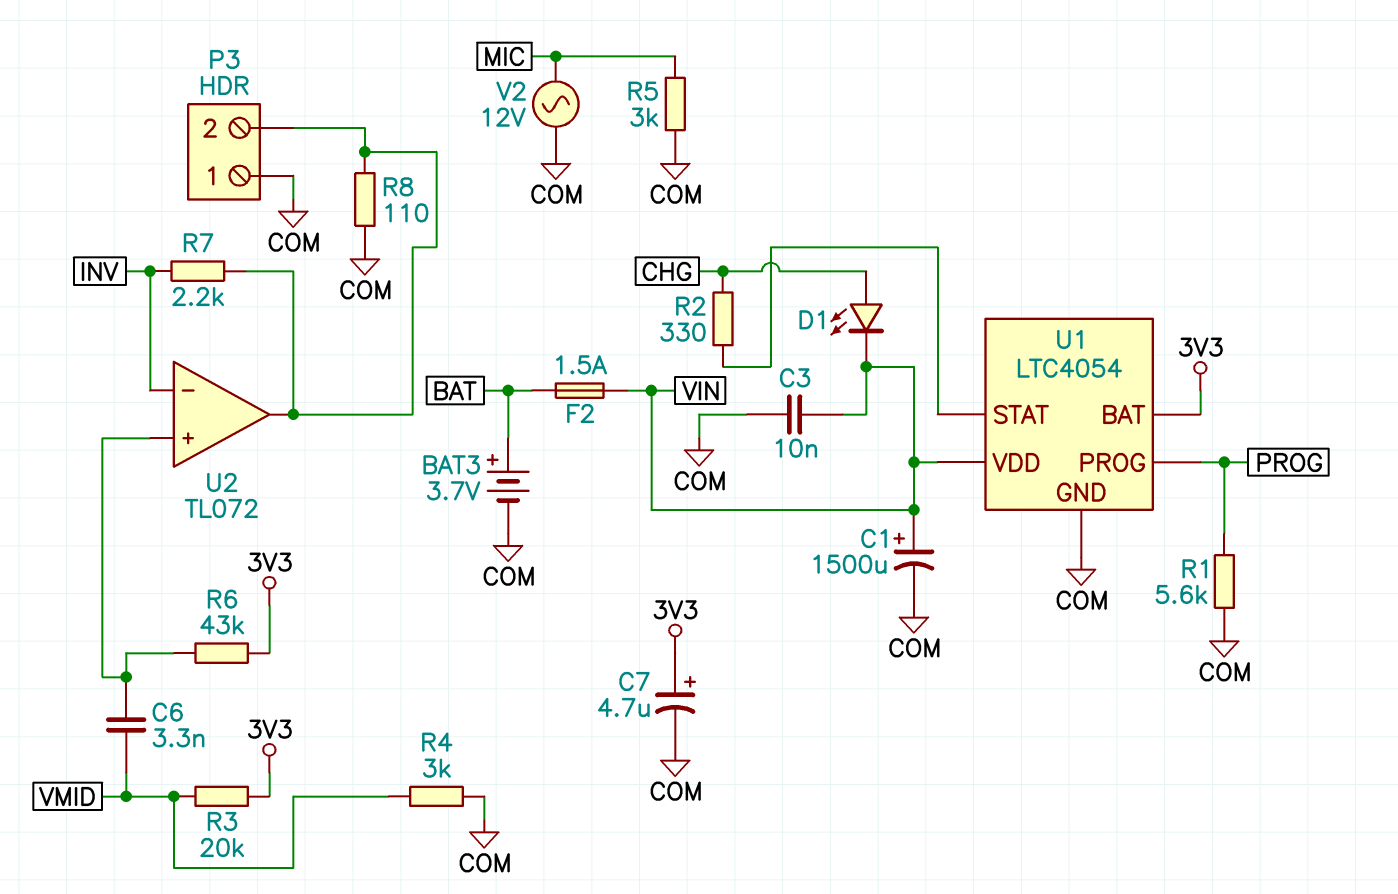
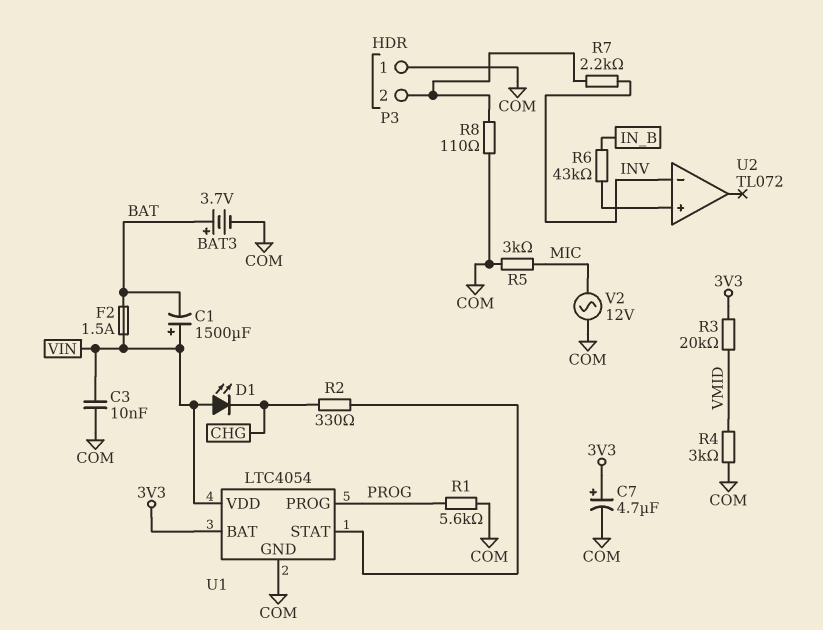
C1: 1500uF (plus VIN, minus COM) -> 1500uF (plus VIN, minus BAT)
C6: 3.3nF (U2/in+, VMID) -> none
D1: LED (A CHG, K VIN) -> LED (A VIN, K CHG)
R6: 43k (3V3, U2/in+) -> 43k (IN_B, U2/in+)
U2 pin out: P3/2 -> none

